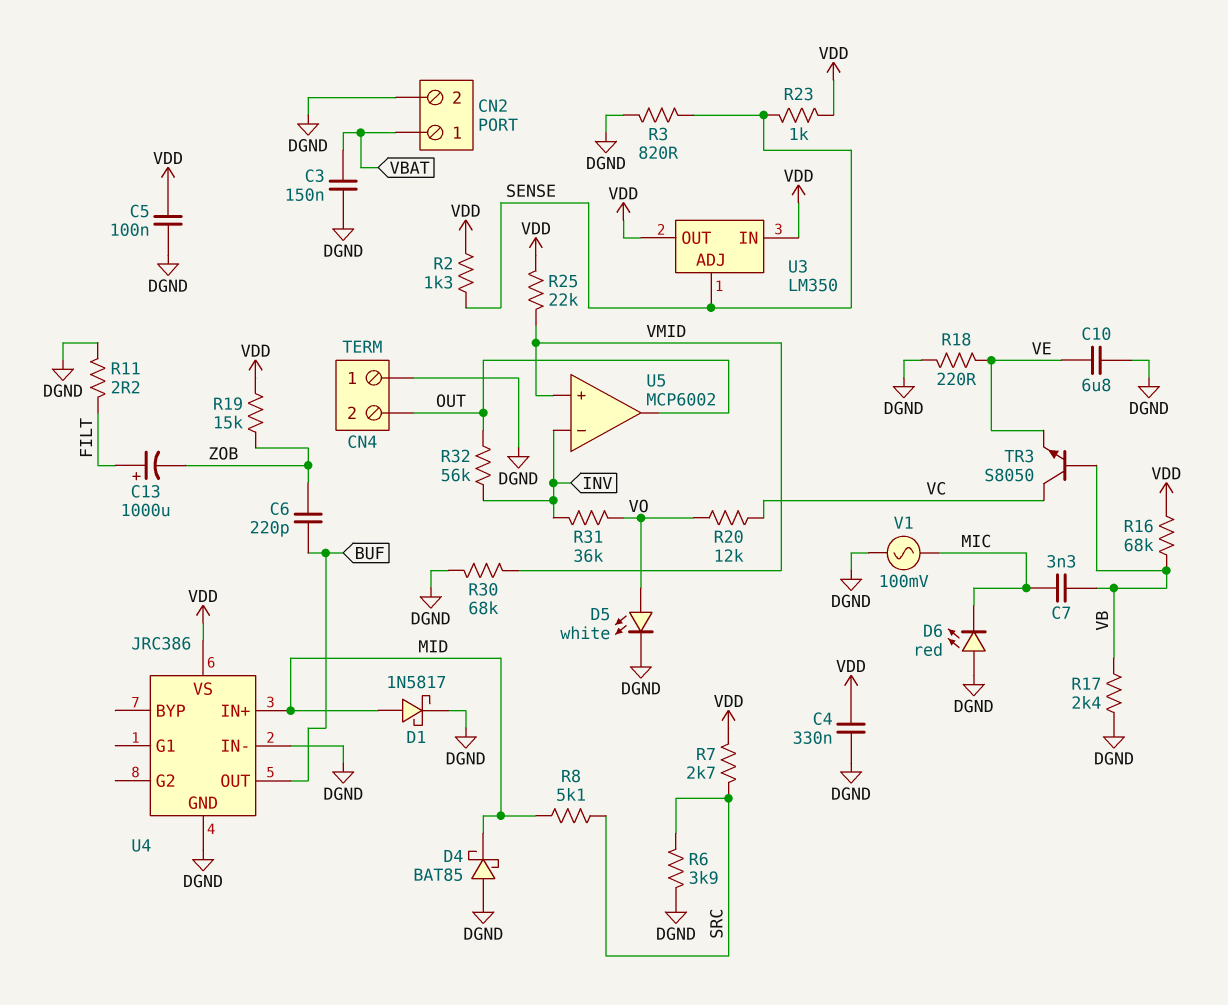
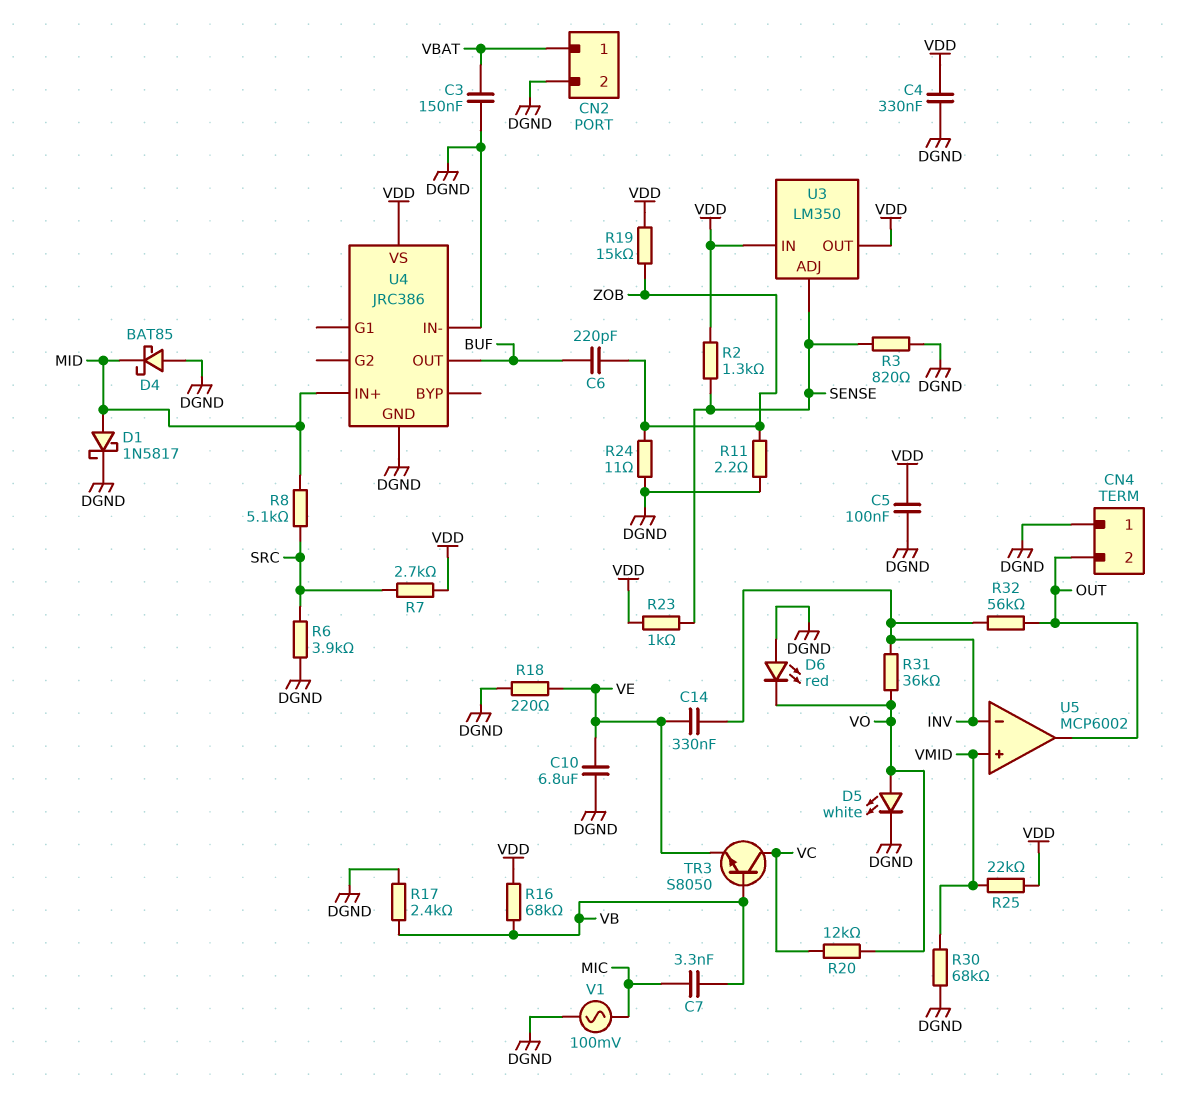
C13: 1000uF (plus FILT, minus ZOB) -> none
C14: none -> 330nF (INV, VE)
D6: LED red (A DGND, K MIC) -> LED red (A DGND, K VO)
R11: 2.2 (DGND, FILT) -> 2.2 (DGND, ZOB)
R24: none -> 11 (DGND, ZOB)

